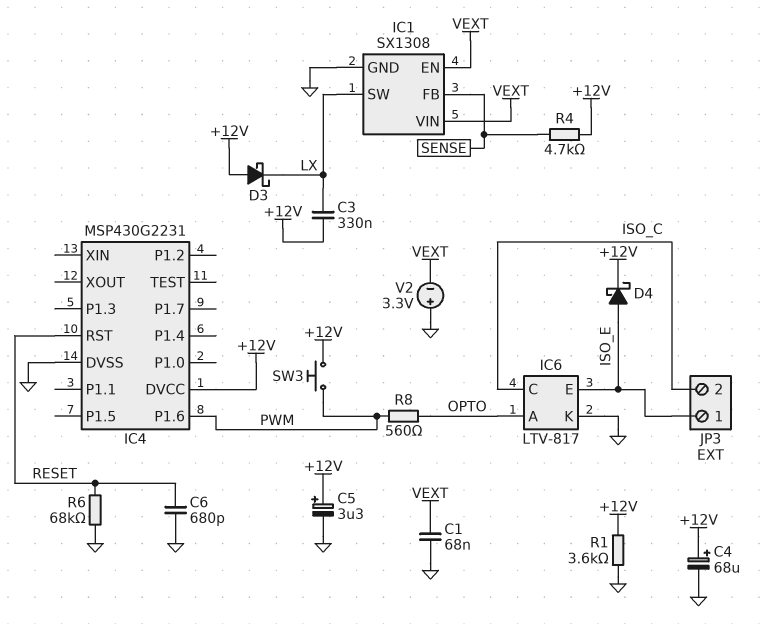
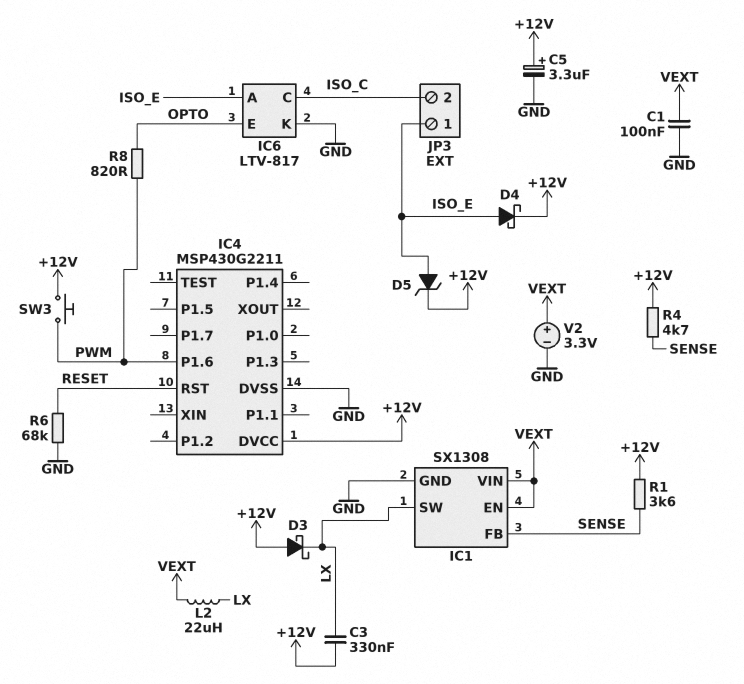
C1: 68nF (GND, VEXT) -> 100nF (GND, VEXT)
C4: 68uF (plus +12V, minus GND) -> none
C6: 680pF (GND, RESET) -> none
D5: none -> zener (A ISO_E, K +12V)
IC4: MSP430G2231 -> MSP430G2211
IC6 pin A: OPTO -> ISO_E
IC6 pin E: ISO_E -> OPTO
L2: none -> 22uH (LX, VEXT)
R1: 3.6k (+12V, GND) -> 3.6k (+12V, SENSE)
R8: 560 (OPTO, PWM) -> 820 (OPTO, PWM)
V2: 3.3V (plus GND, minus VEXT) -> 3.3V (plus VEXT, minus GND)

